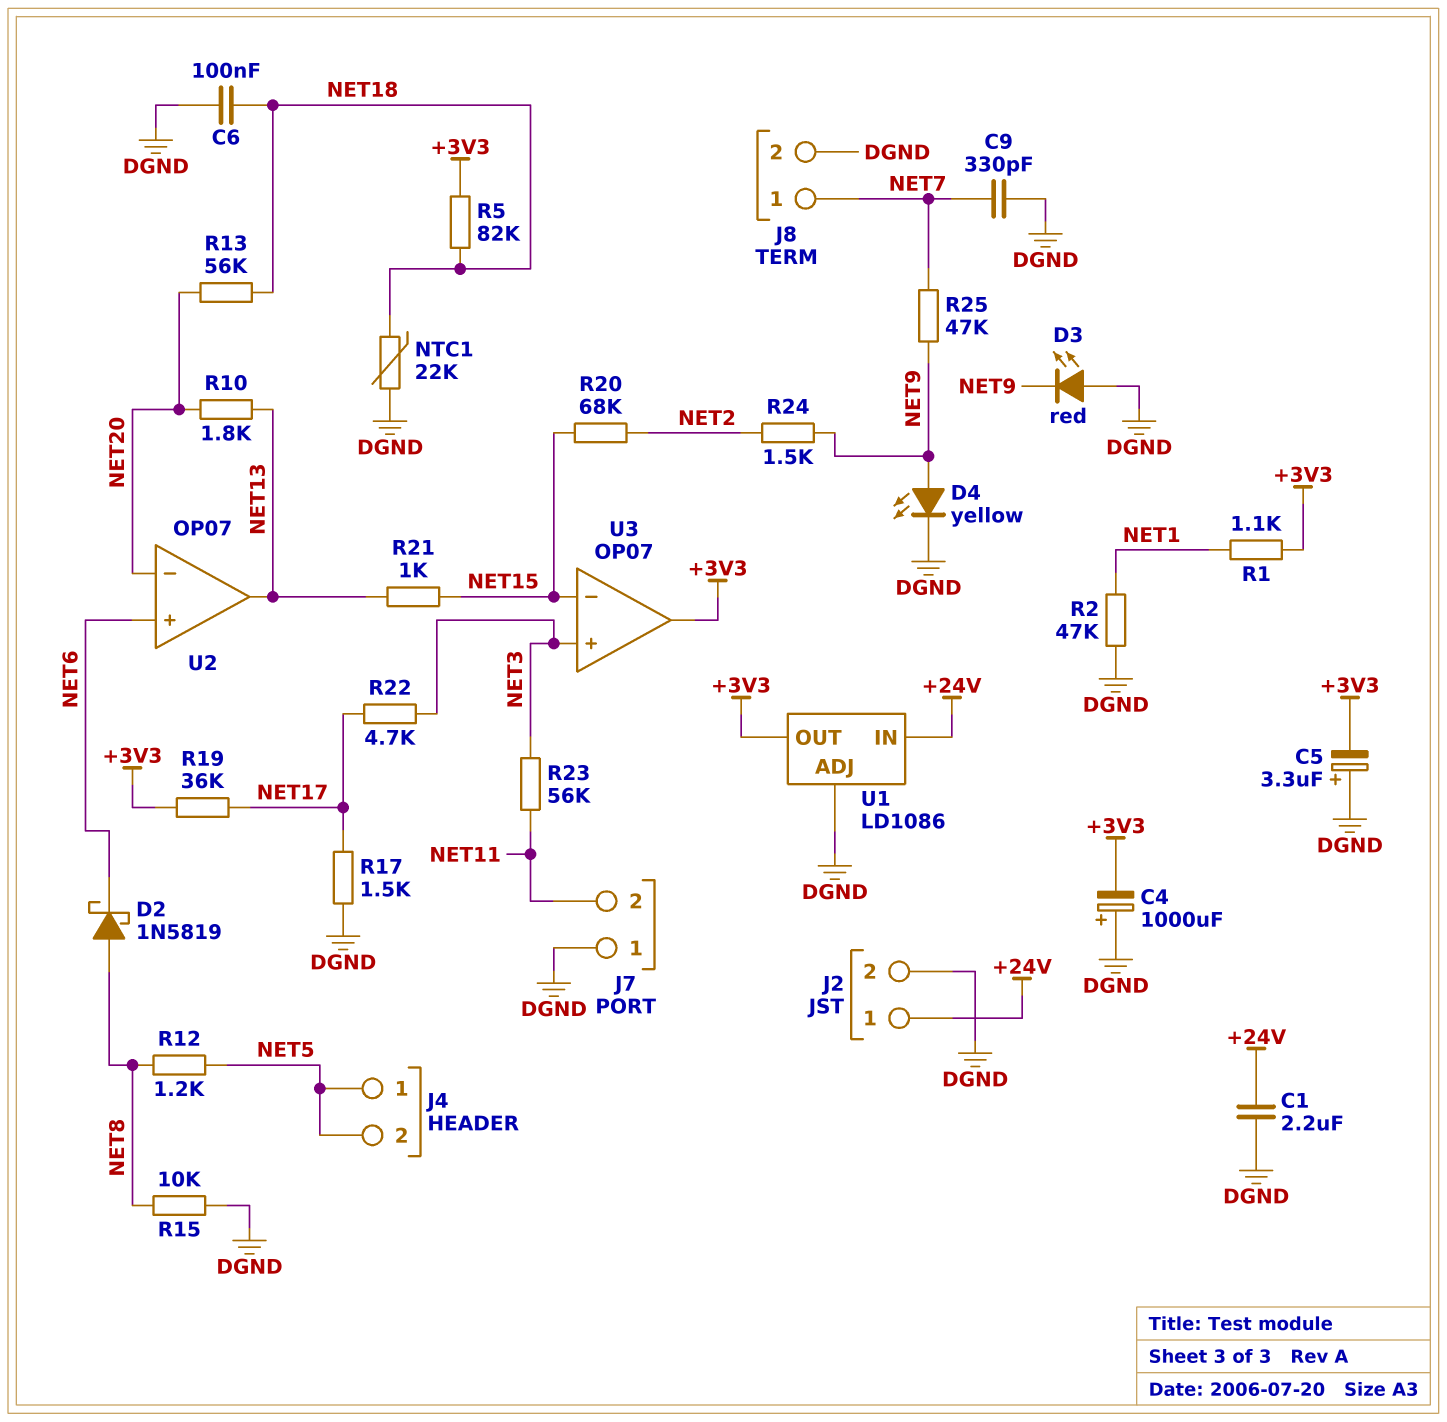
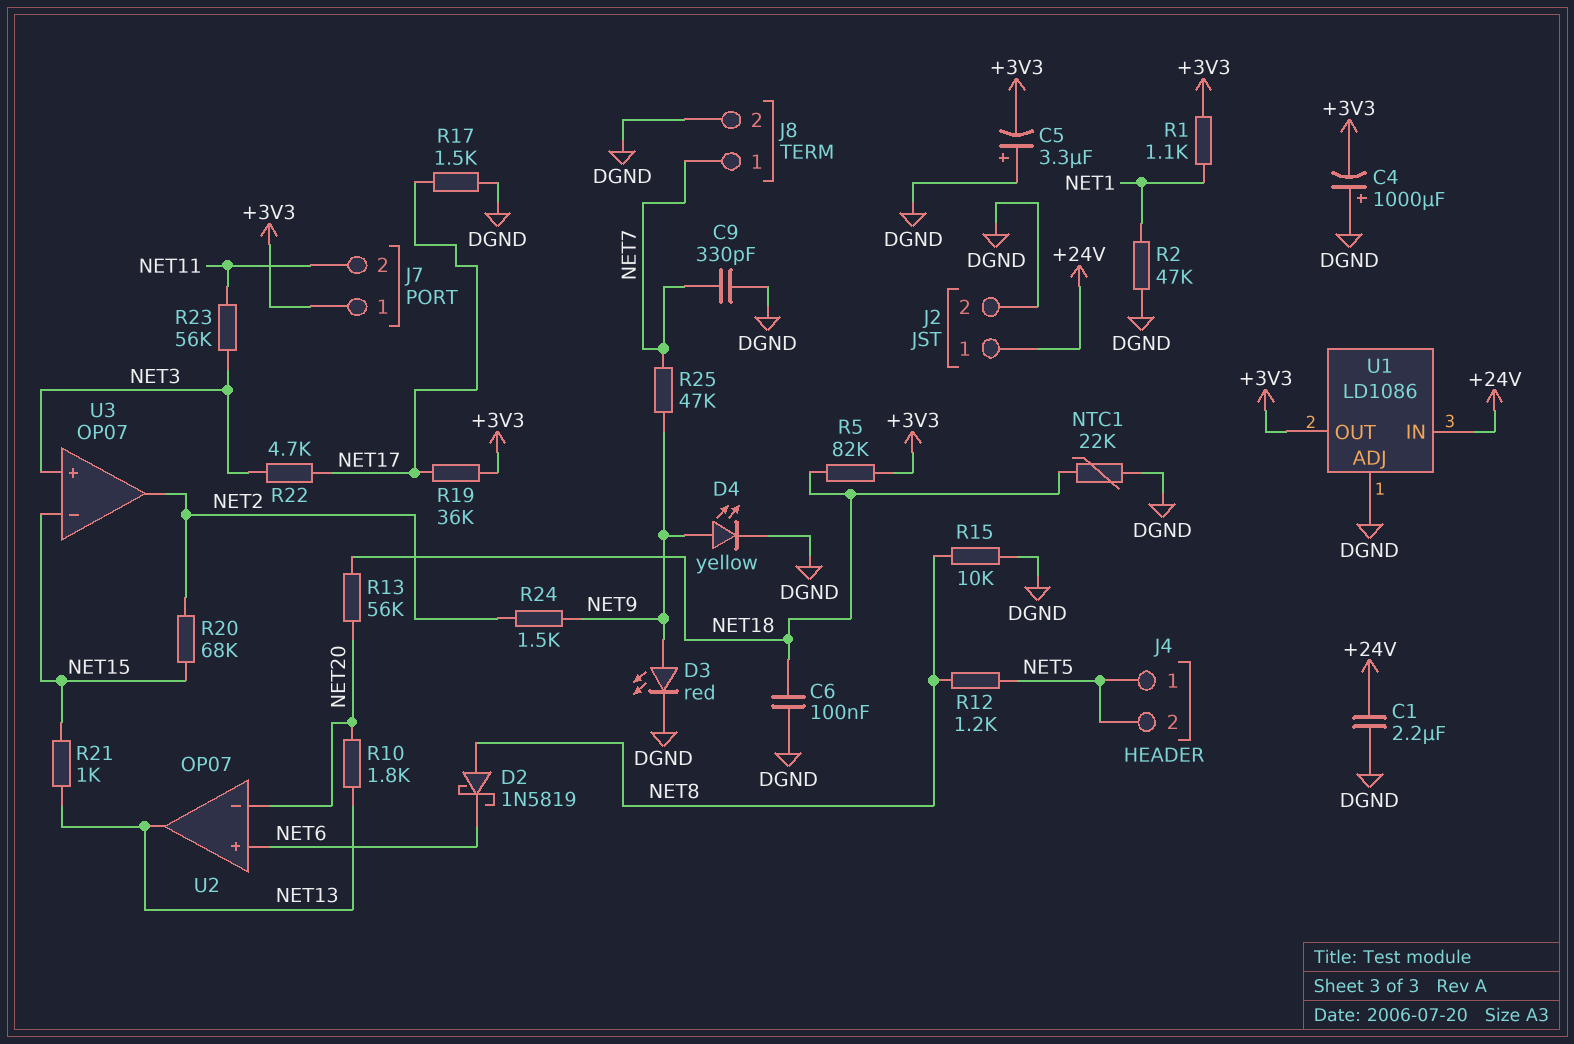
D3: LED red (A DGND, K NET9) -> LED red (A NET9, K DGND)
J7 pin 1: DGND -> +3V3
U3 pin out: +3V3 -> NET2

